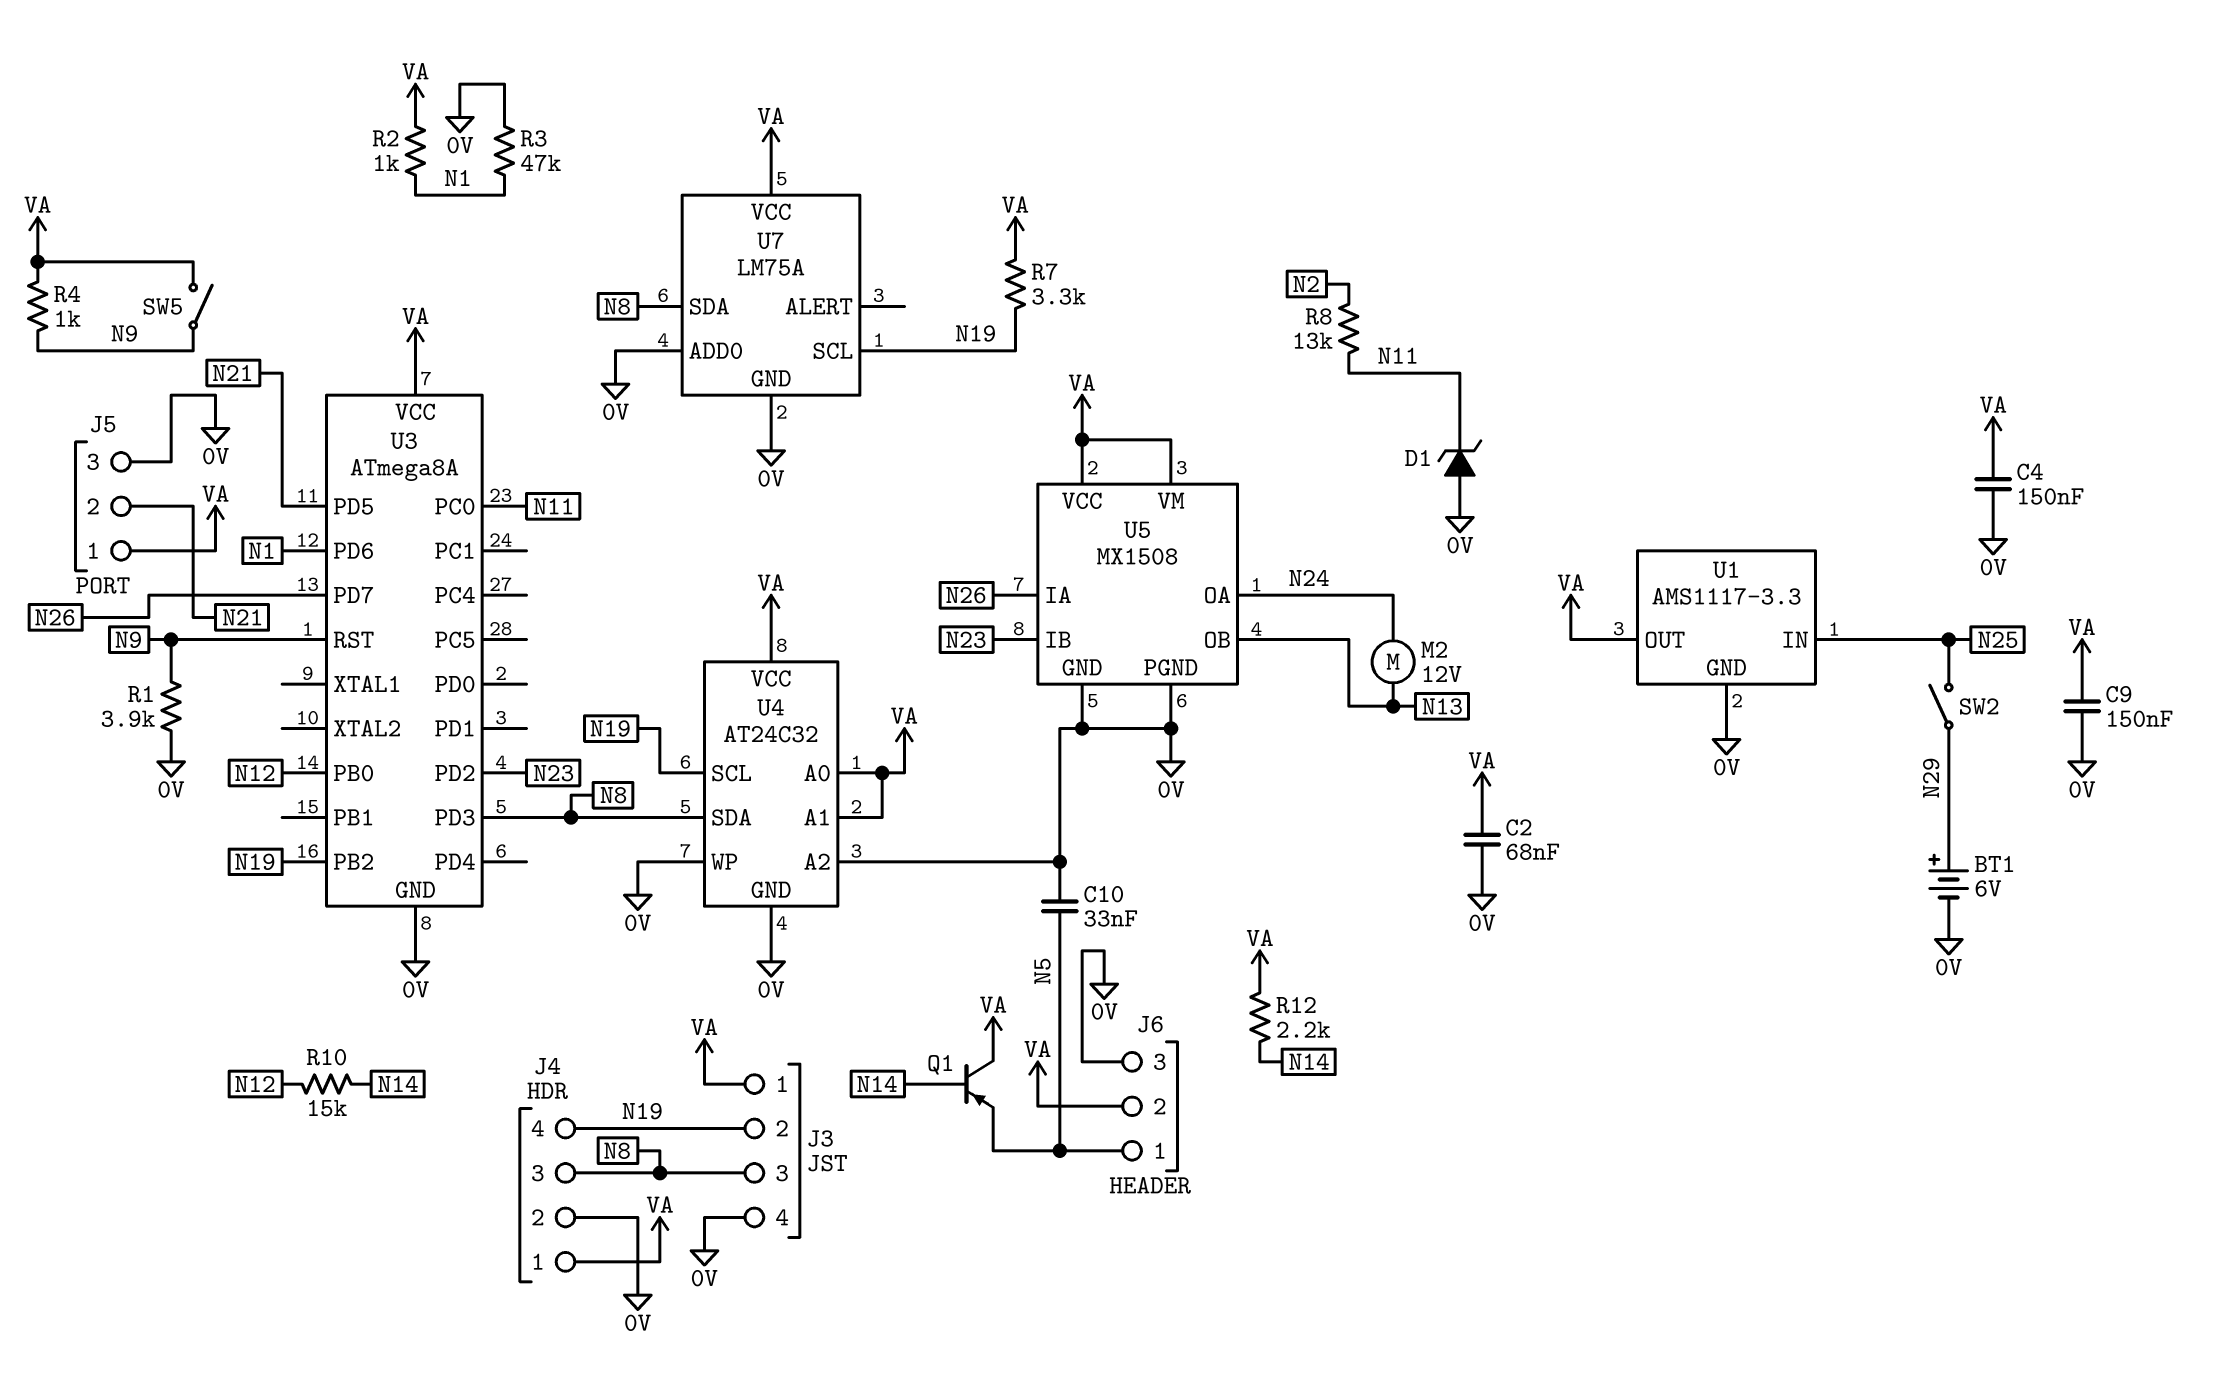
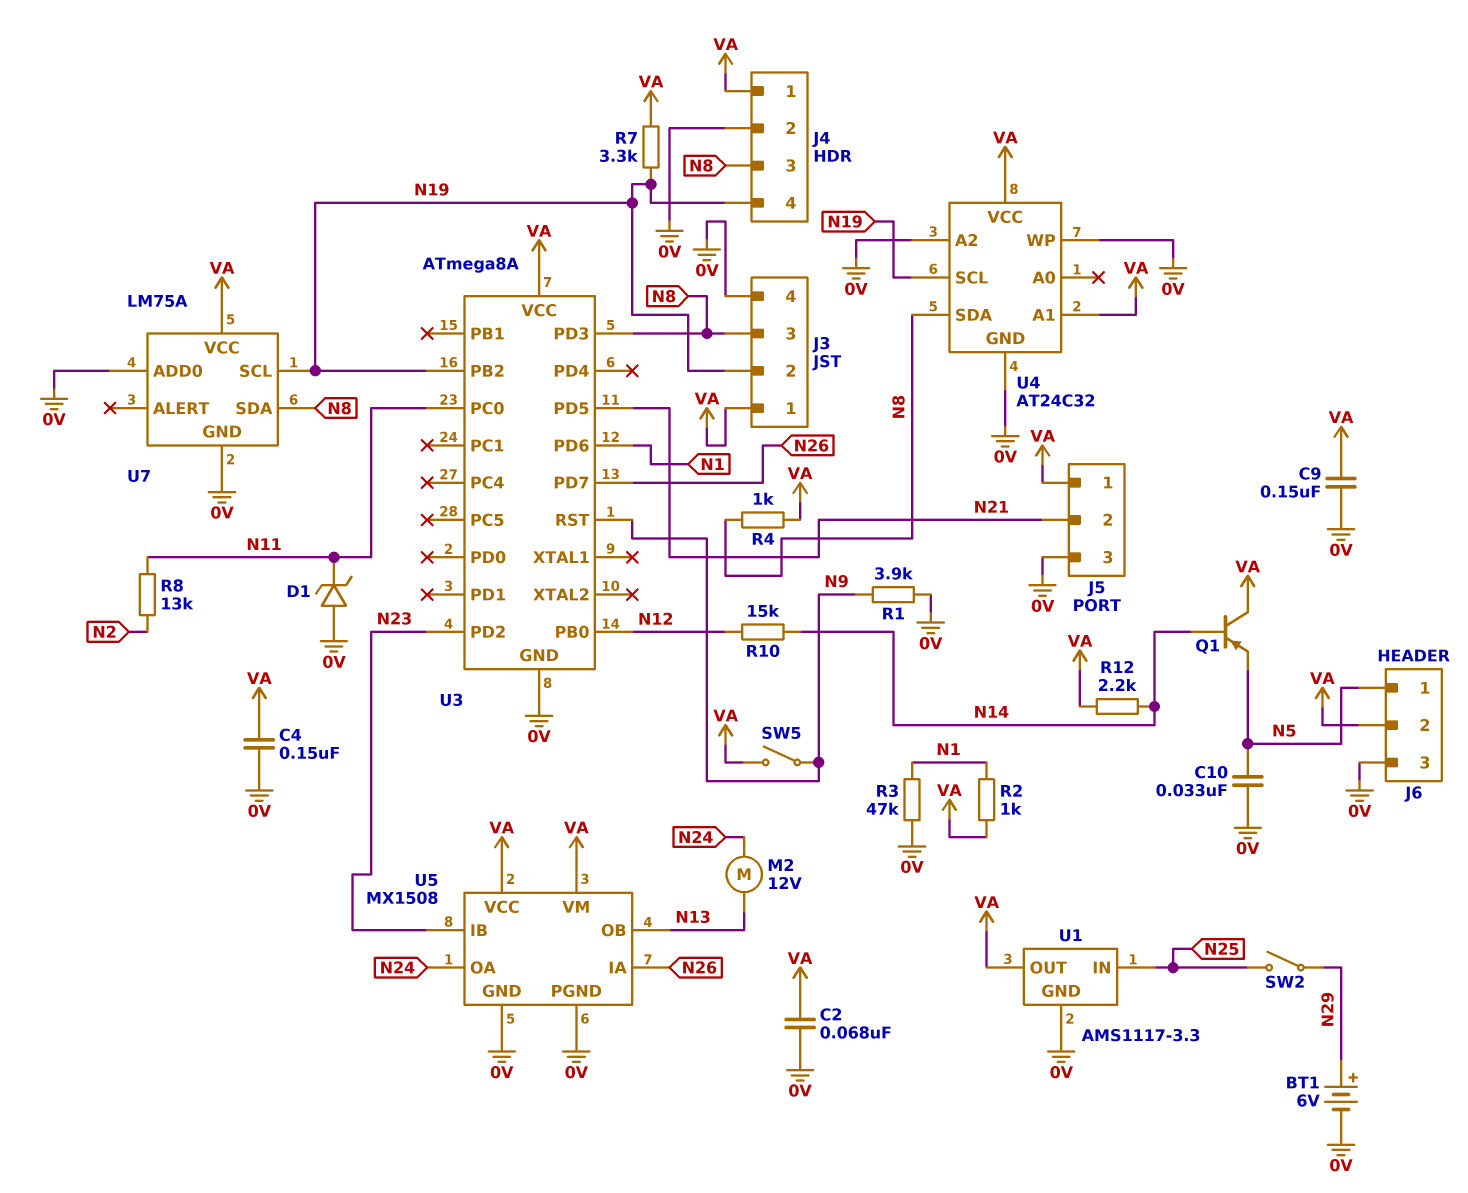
R4: 1k (N9, VA) -> 1k (N8, VA)
U4 pin A0: VA -> none

